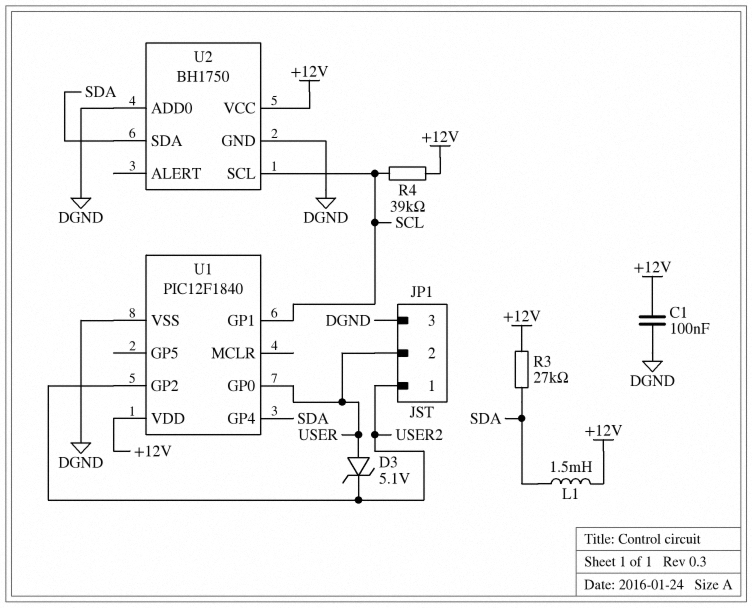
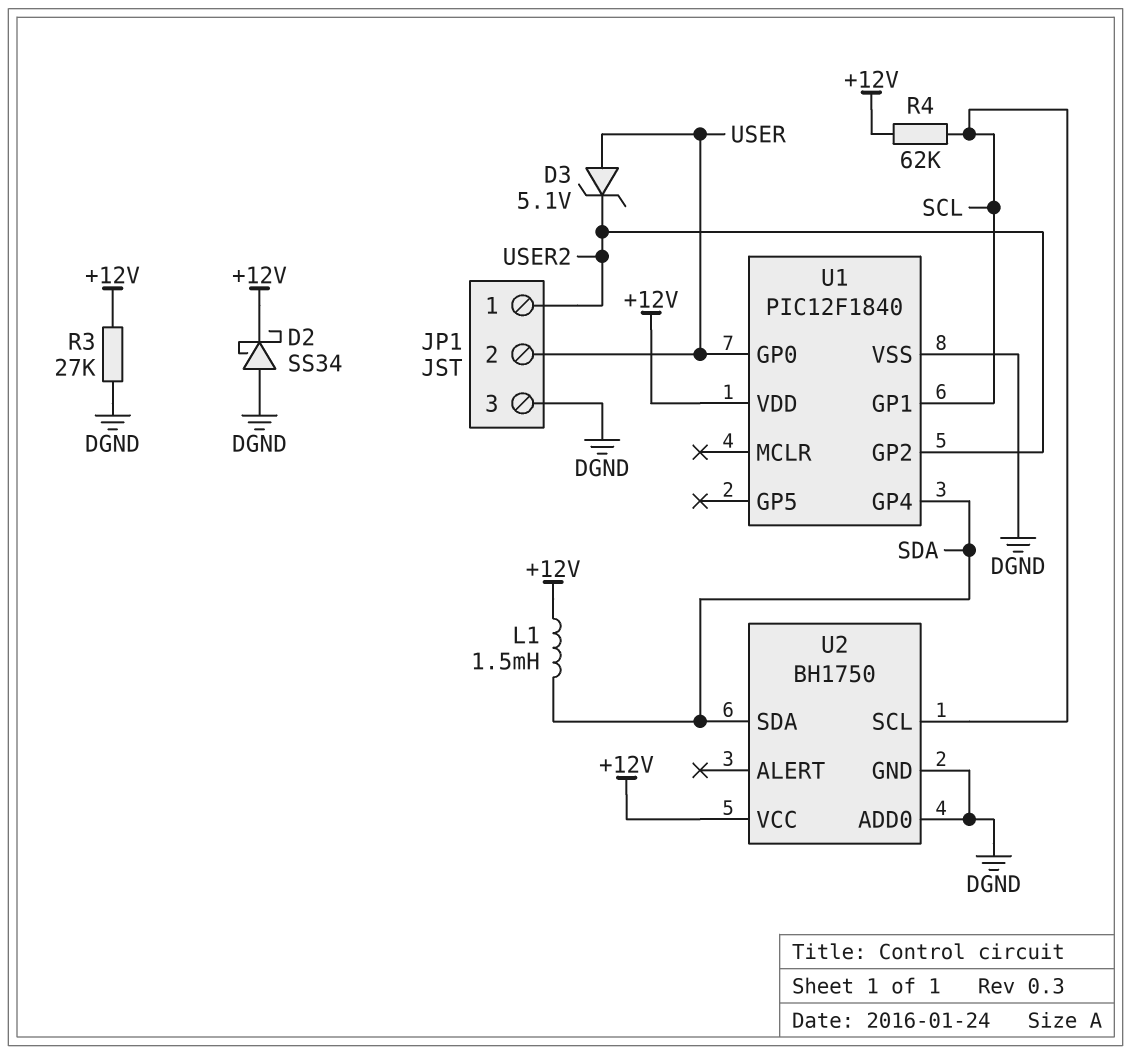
C1: 100nF (+12V, DGND) -> none
D2: none -> schottky SS34 (A DGND, K +12V)
R3: 27k (+12V, SDA) -> 27k (+12V, DGND)
R4: 39k (+12V, SCL) -> 62k (+12V, SCL)

